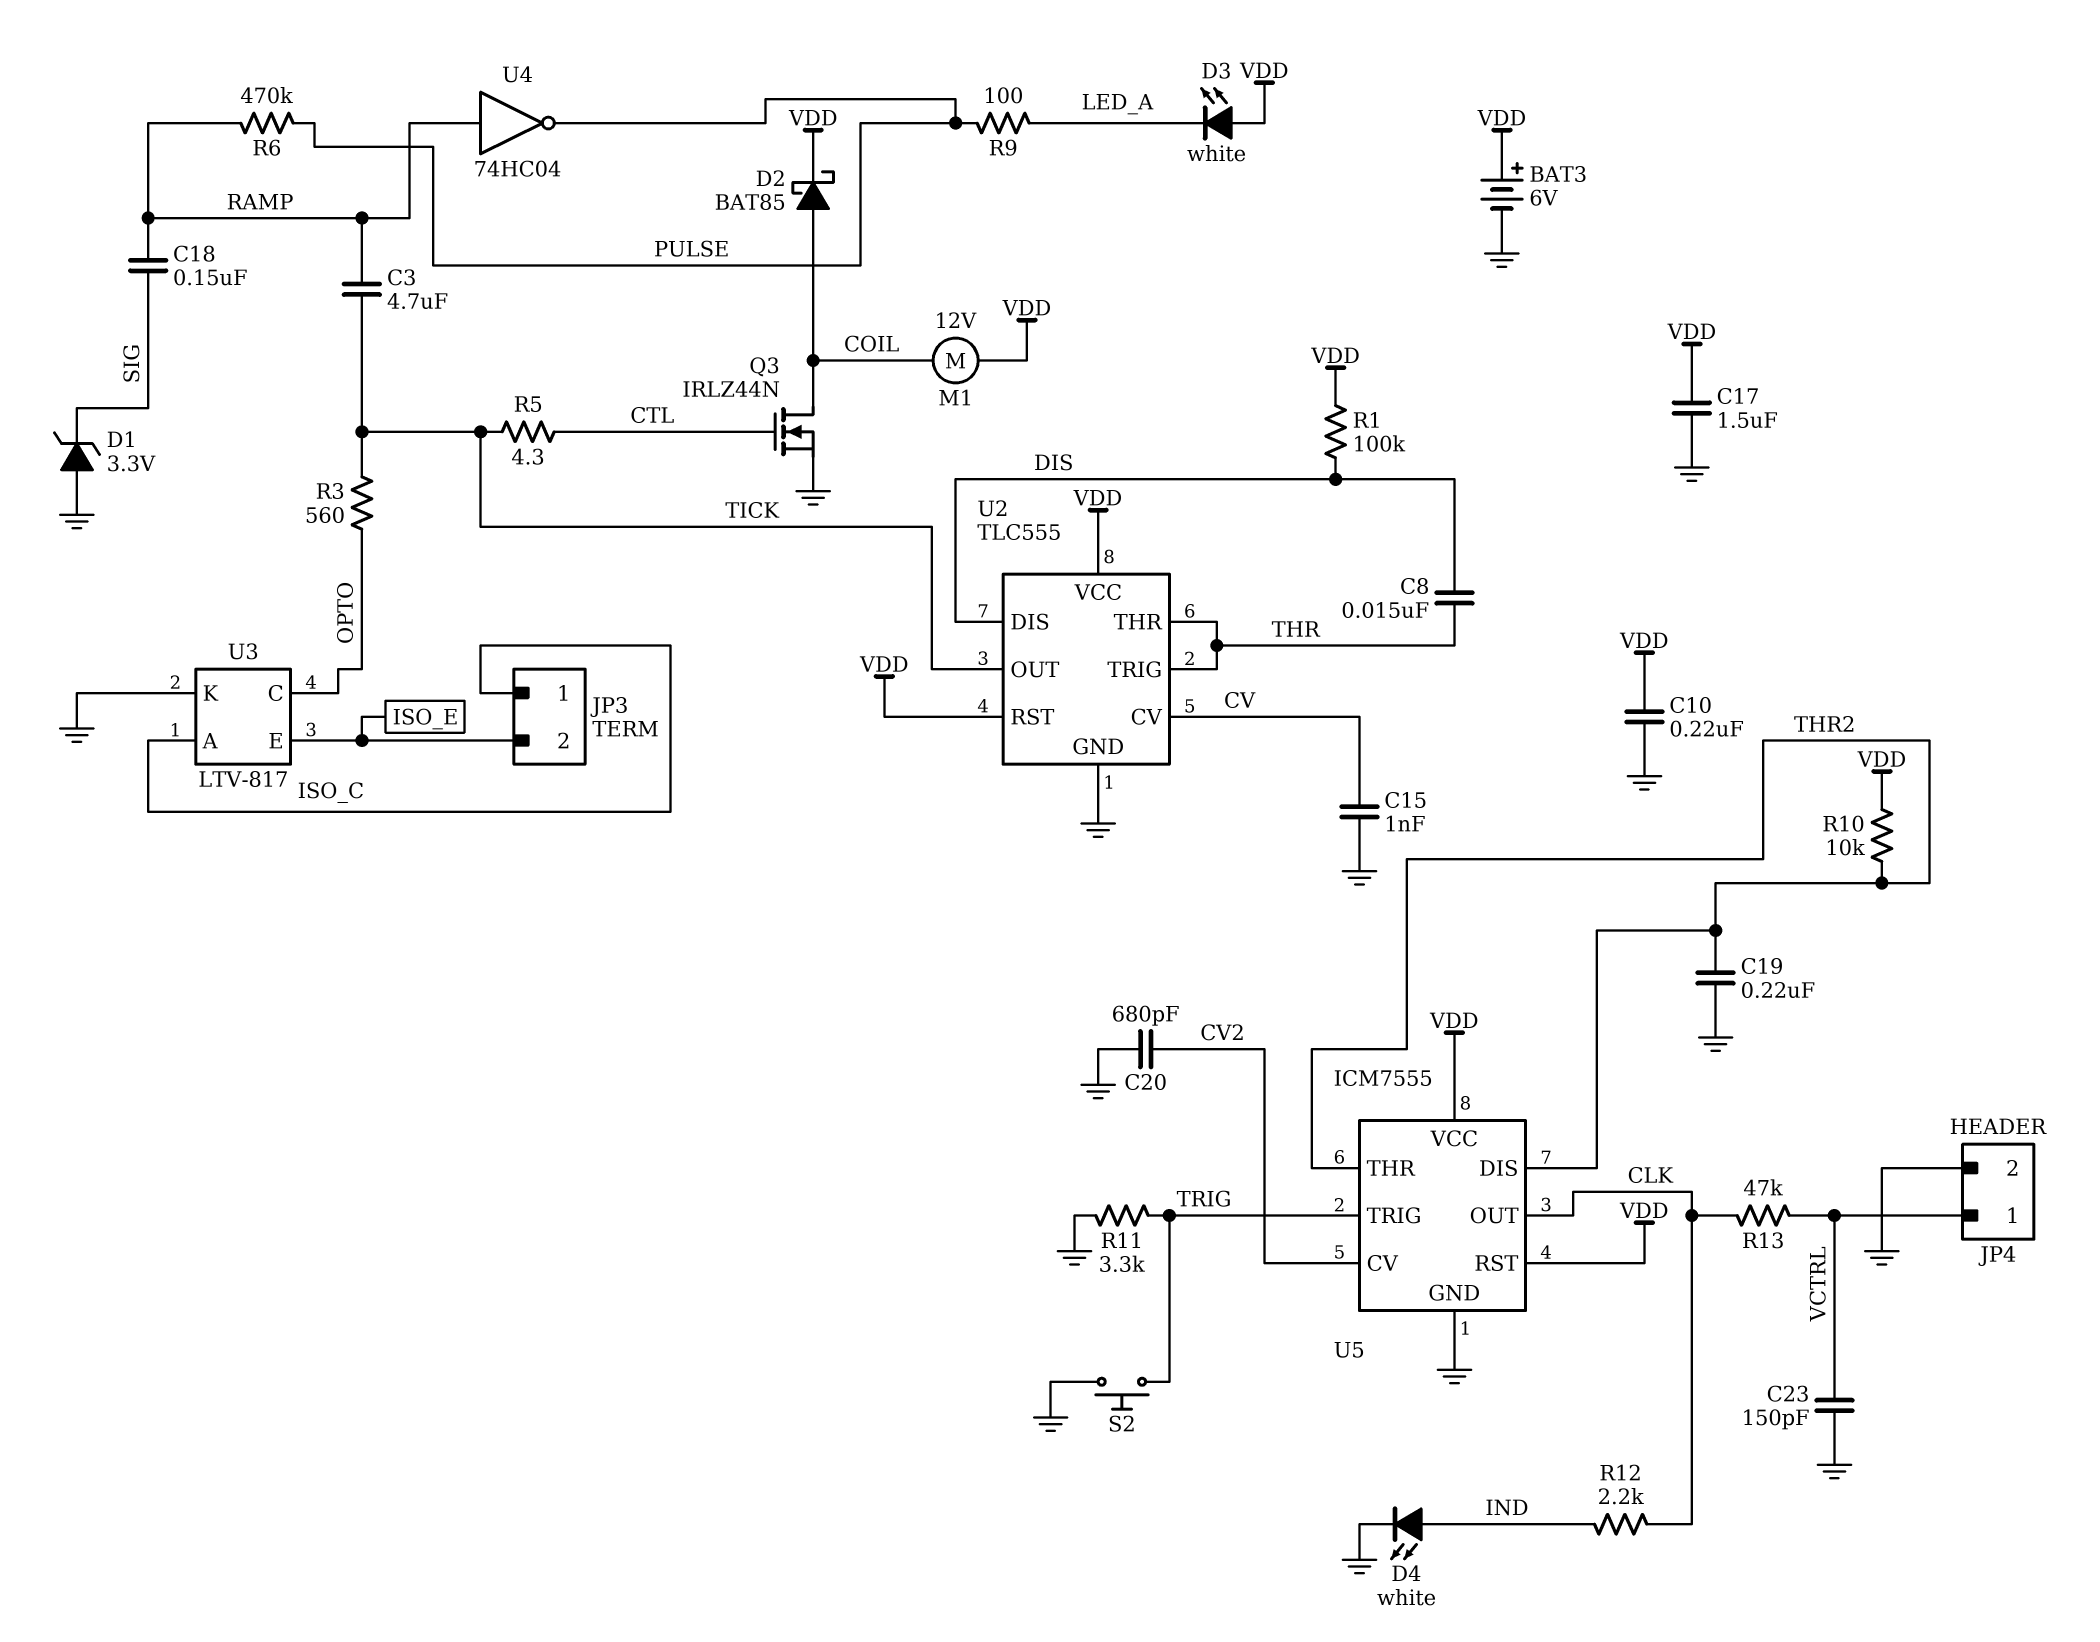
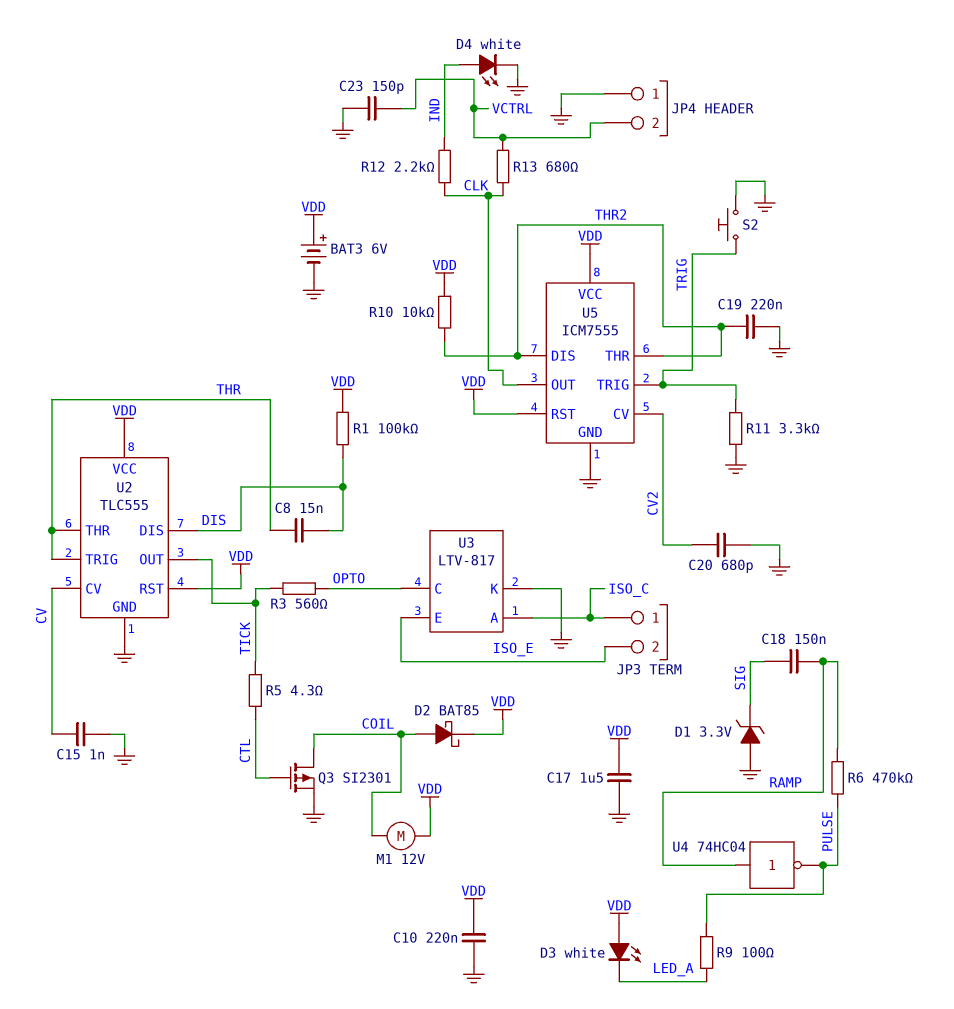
C3: 4.7uF (RAMP, TICK) -> none
JP4 pin 1: VCTRL -> GND
JP4 pin 2: GND -> VCTRL
Q3: NMOS IRLZ44N (G CTL, D COIL, S GND) -> PMOS SI2301 (G CTL, D COIL, S GND)
R13: 47k (CLK, VCTRL) -> 680 (CLK, VCTRL)

